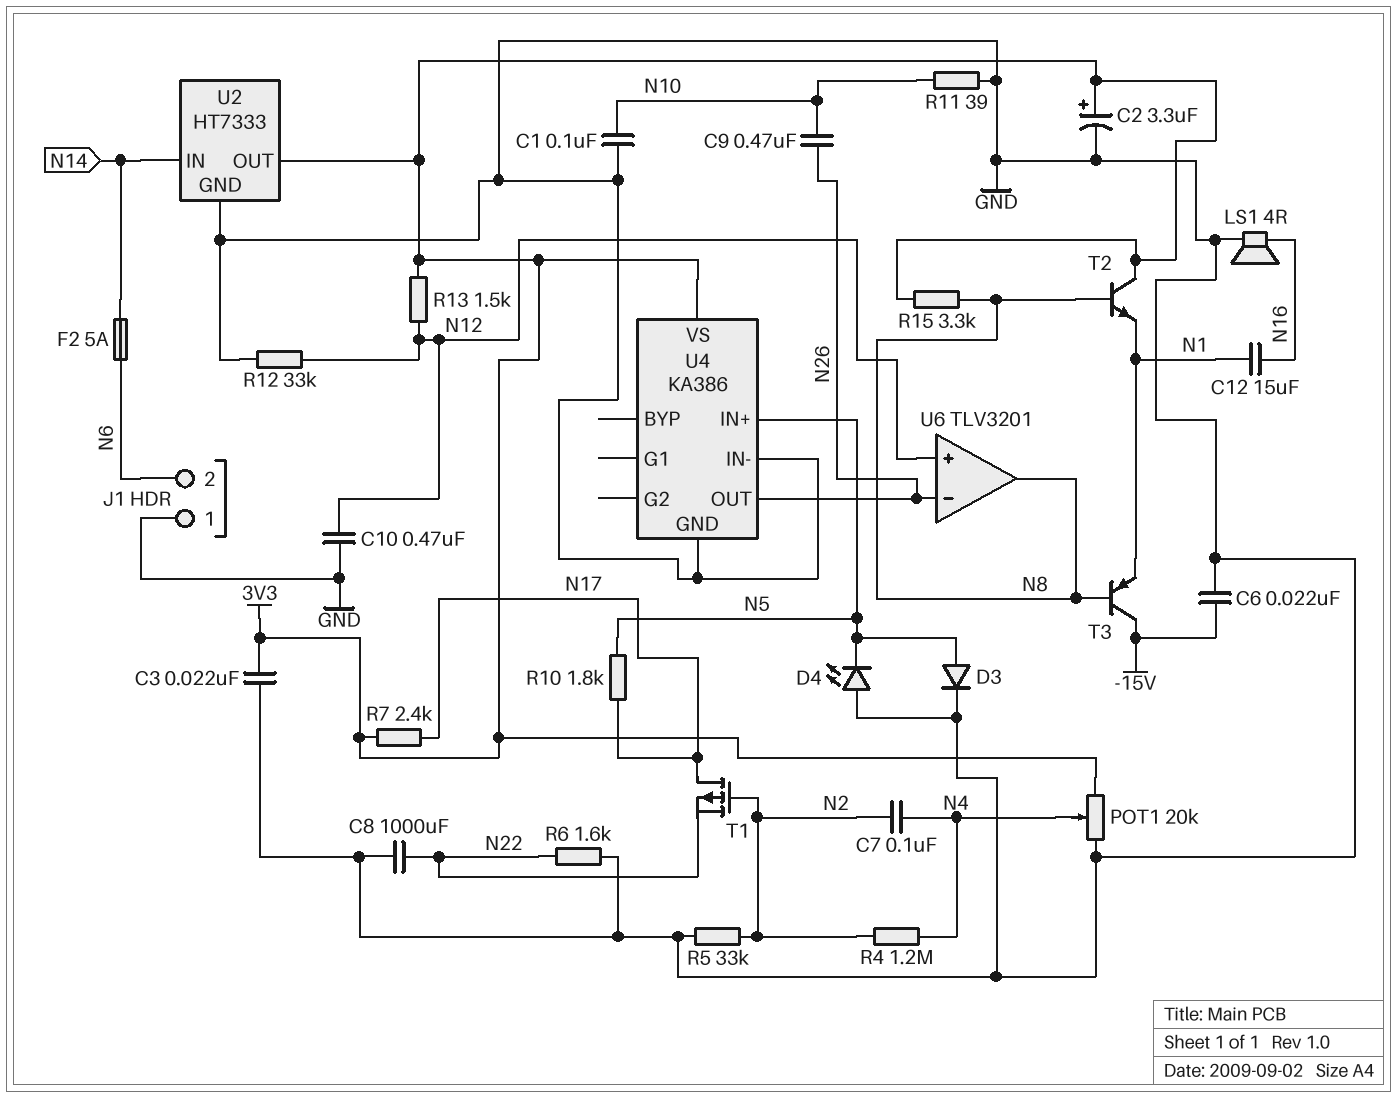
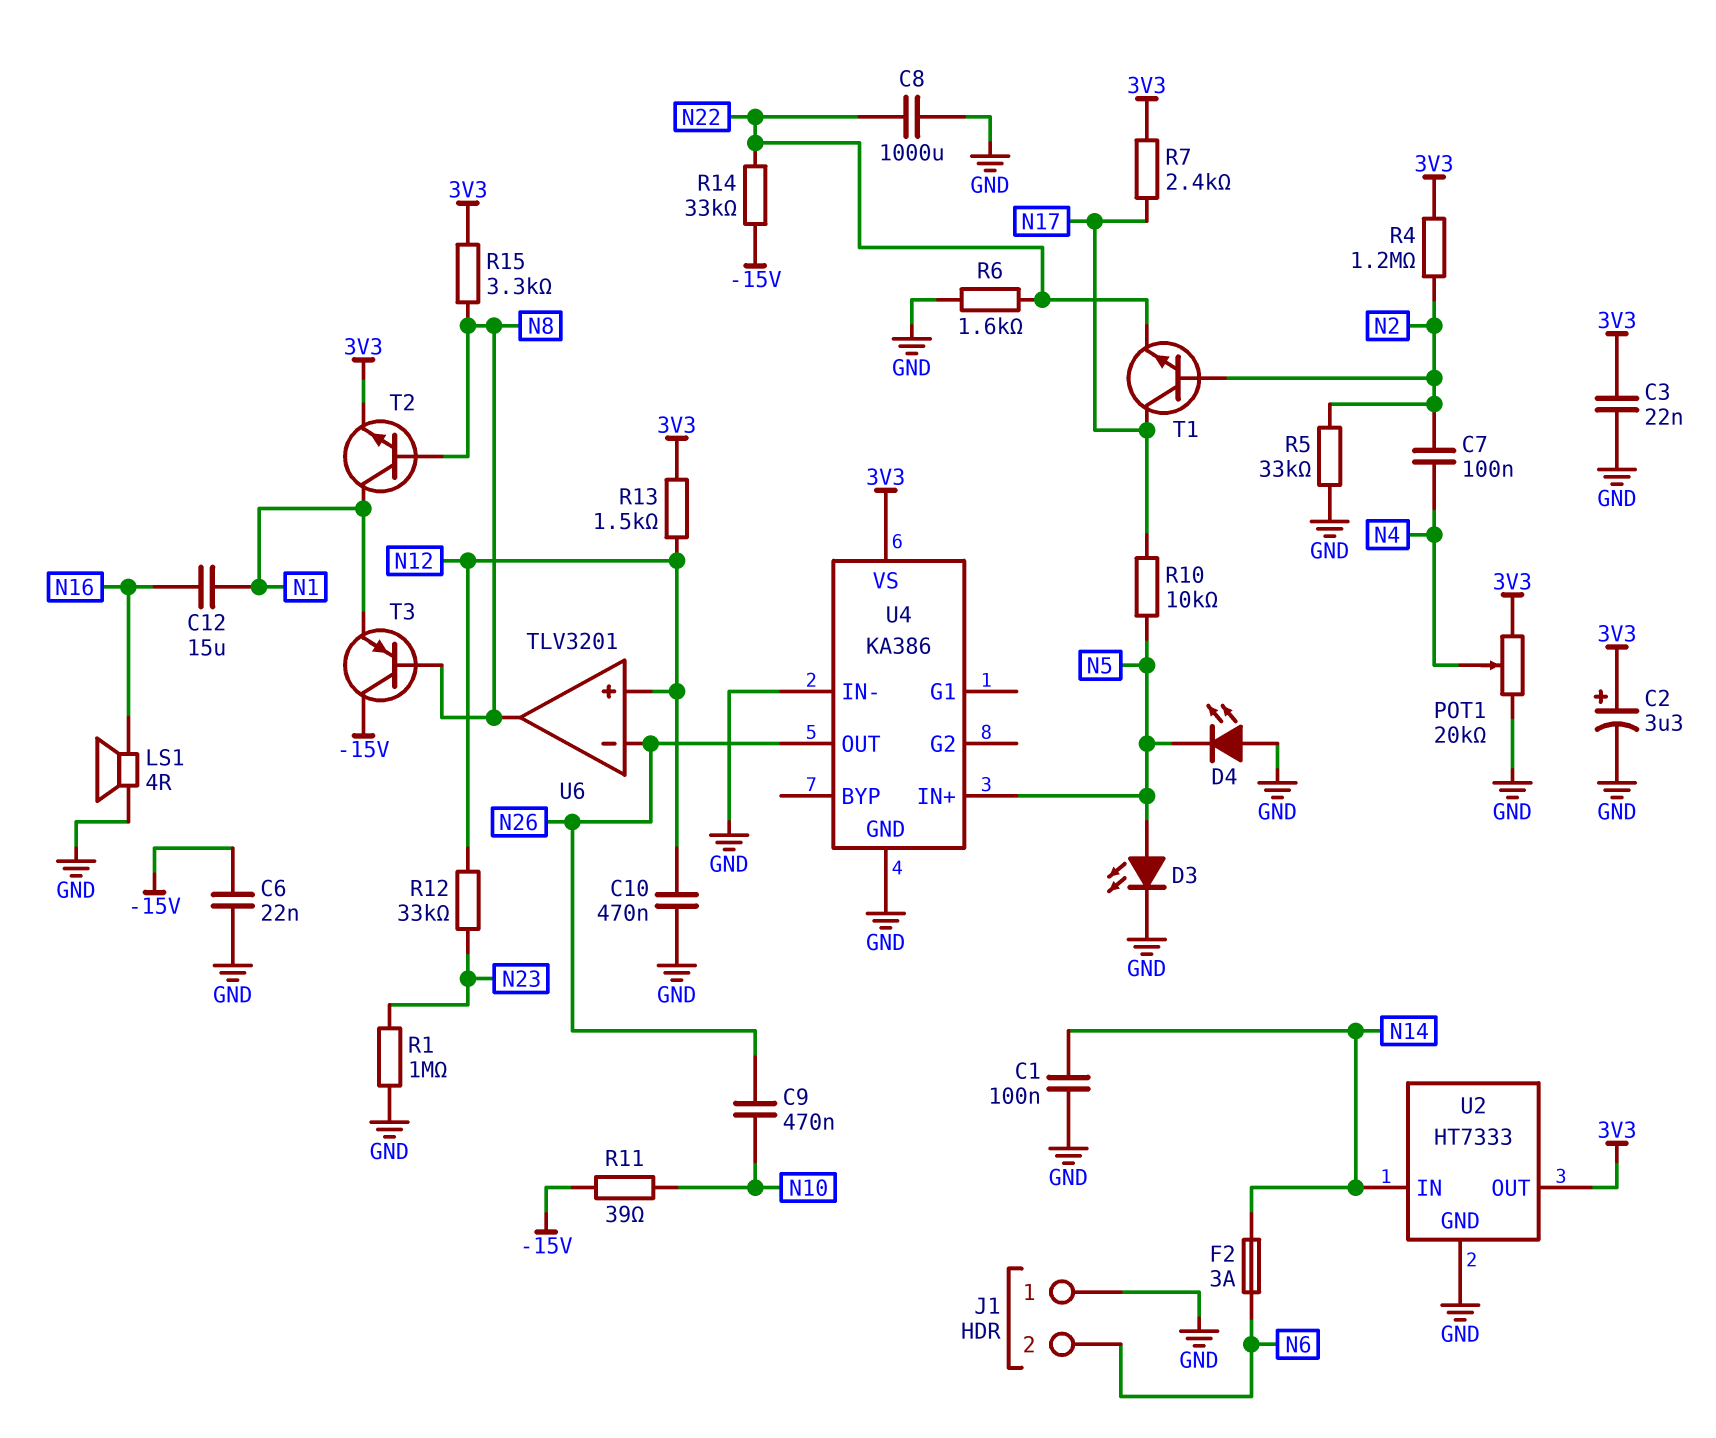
C1: 100nF (GND, N10) -> 100nF (GND, N14)
D3: diode (A N5, K GND) -> LED (A N5, K GND)
F2: 5A (N6, N14) -> 3A (N6, N14)
R1: none -> 1M (GND, N23)
R4: 1.2M (N2, N4) -> 1.2M (3V3, N2)
R10: 1.8k (N5, N17) -> 10k (N5, N17)
R11: 39 (GND, N10) -> 39 (-15V, N10)
R12: 33k (GND, N12) -> 33k (N12, N23)
R14: none -> 33k (-15V, N22)
T1: PMOS (G N2, D N17, S N22) -> NPN (B N2, C N17, E N22)
T2: NPN (B N8, C 3V3, E N1) -> NPN (B N8, C N1, E 3V3)

